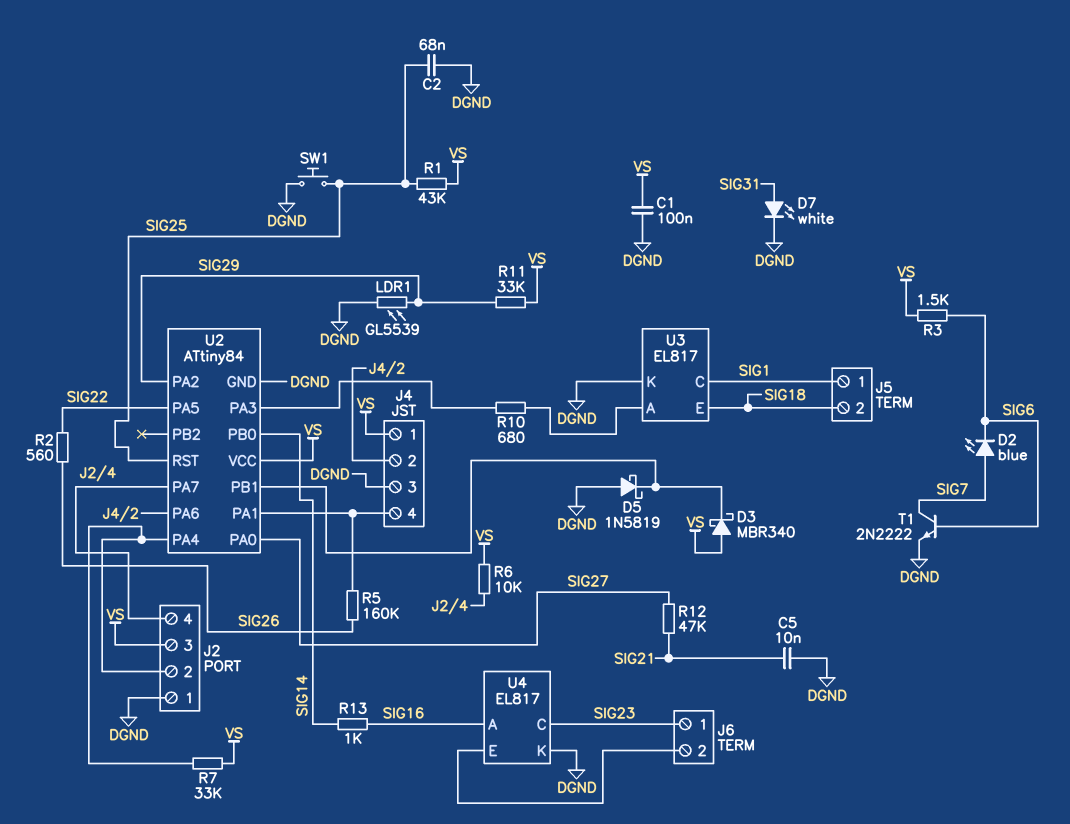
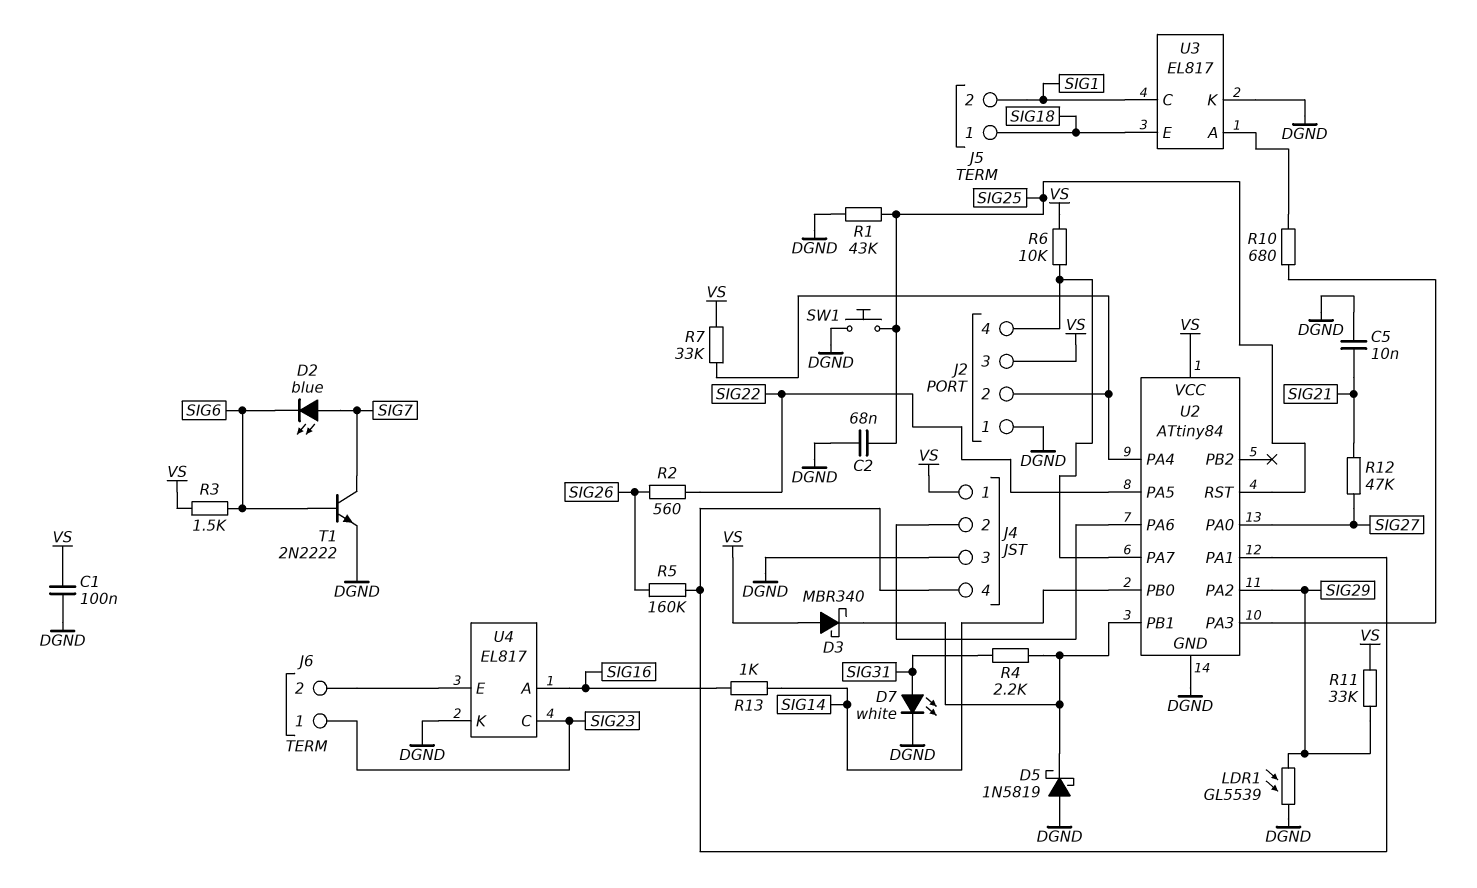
J5 pin 1: SIG1 -> SIG18
J5 pin 2: SIG18 -> SIG1
R1: 43k (SIG25, VS) -> 43k (DGND, SIG25)
R4: none -> 2.2k (SIG31, U2/PB1)

